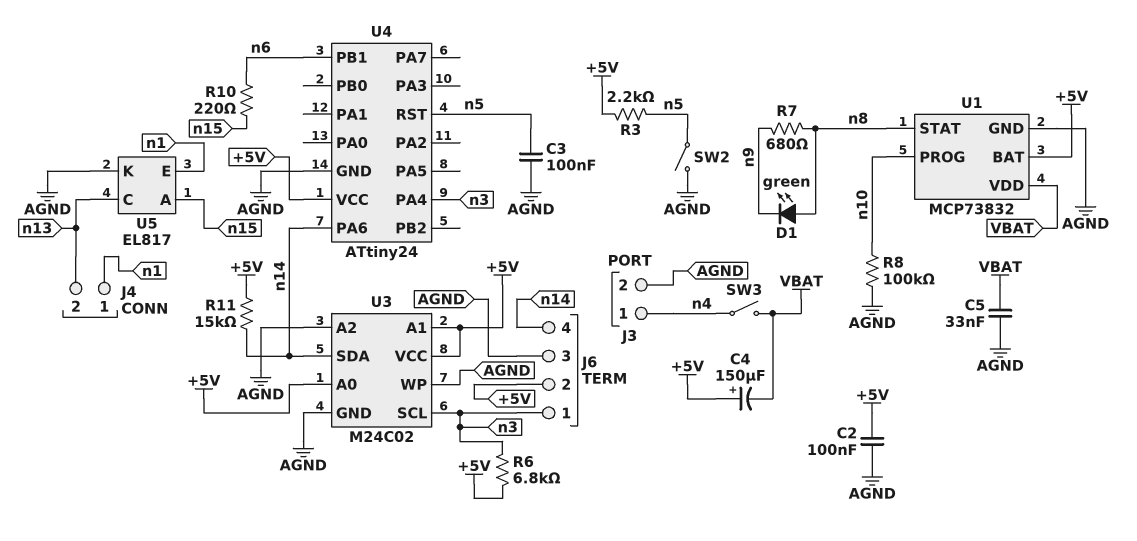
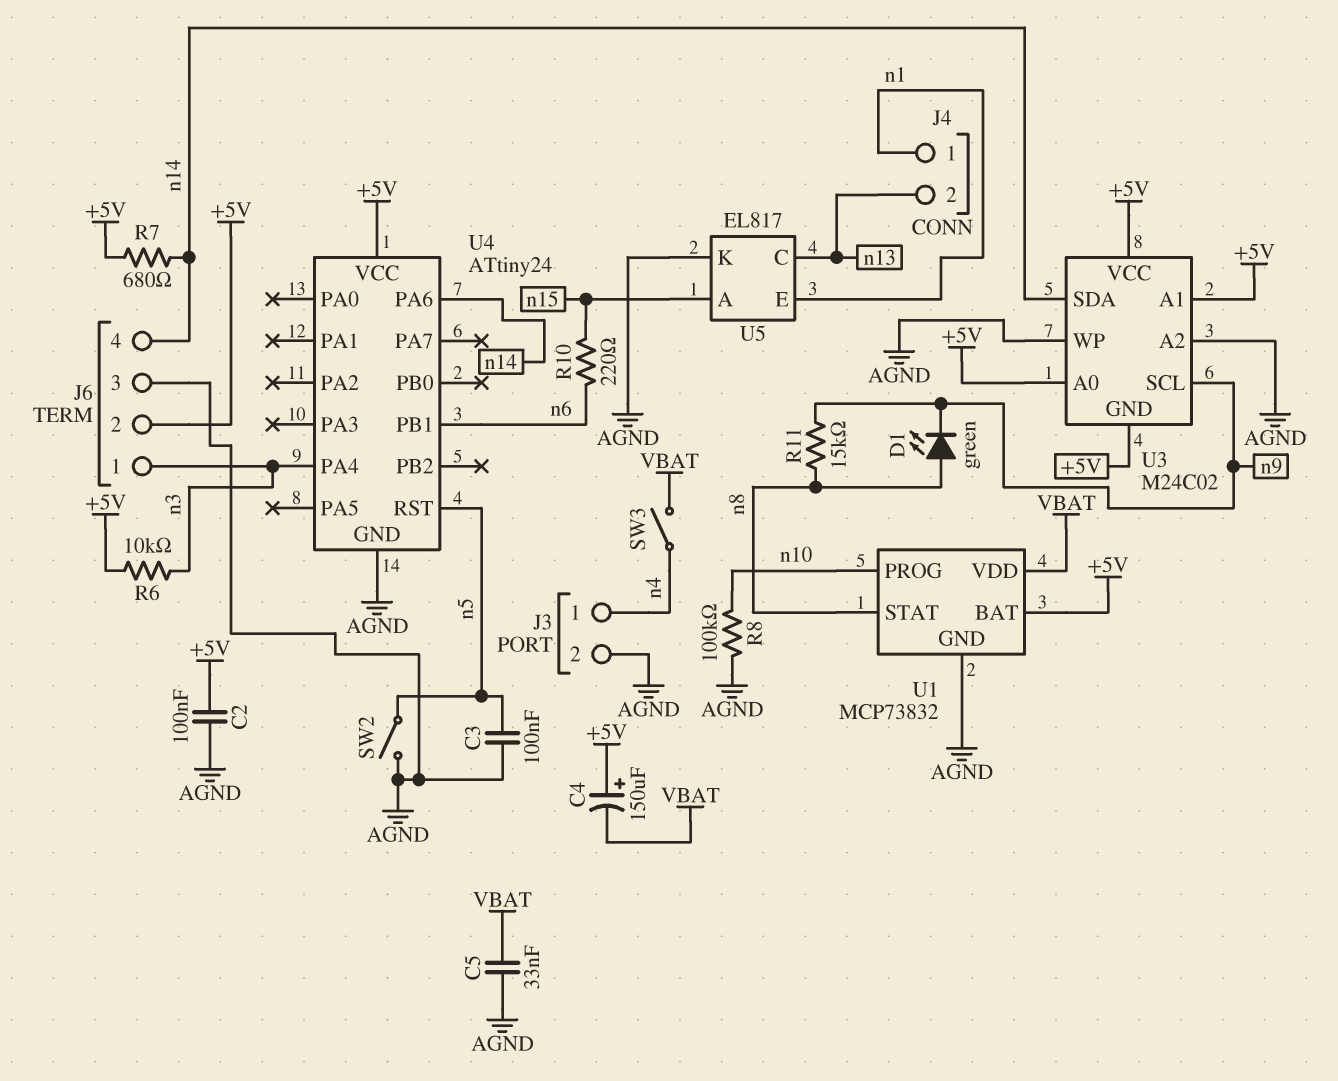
R3: 2.2k (+5V, n5) -> none
R6: 6.8k (+5V, n3) -> 10k (+5V, n3)
R7: 680 (n8, n9) -> 680 (+5V, n14)
R11: 15k (+5V, n14) -> 15k (n8, n9)
U3 pin GND: AGND -> +5V
U3 pin SCL: n3 -> n9

